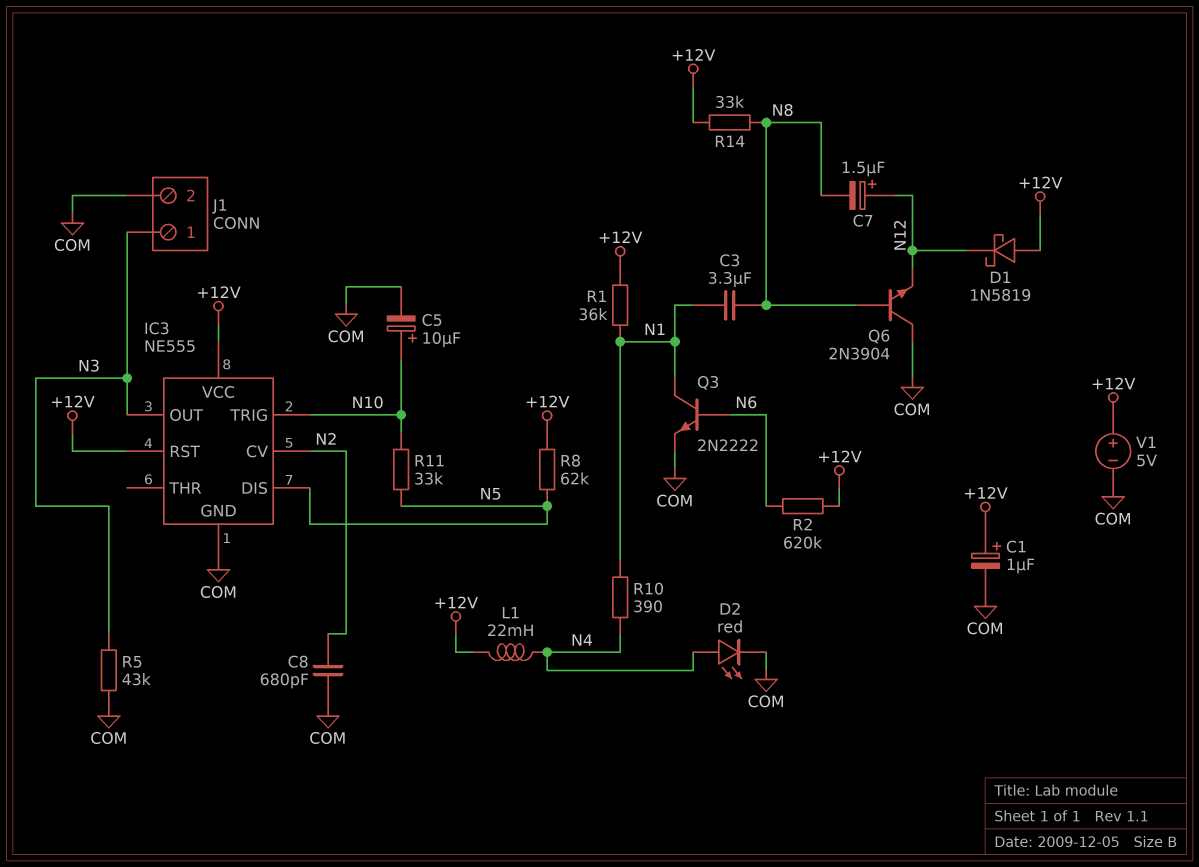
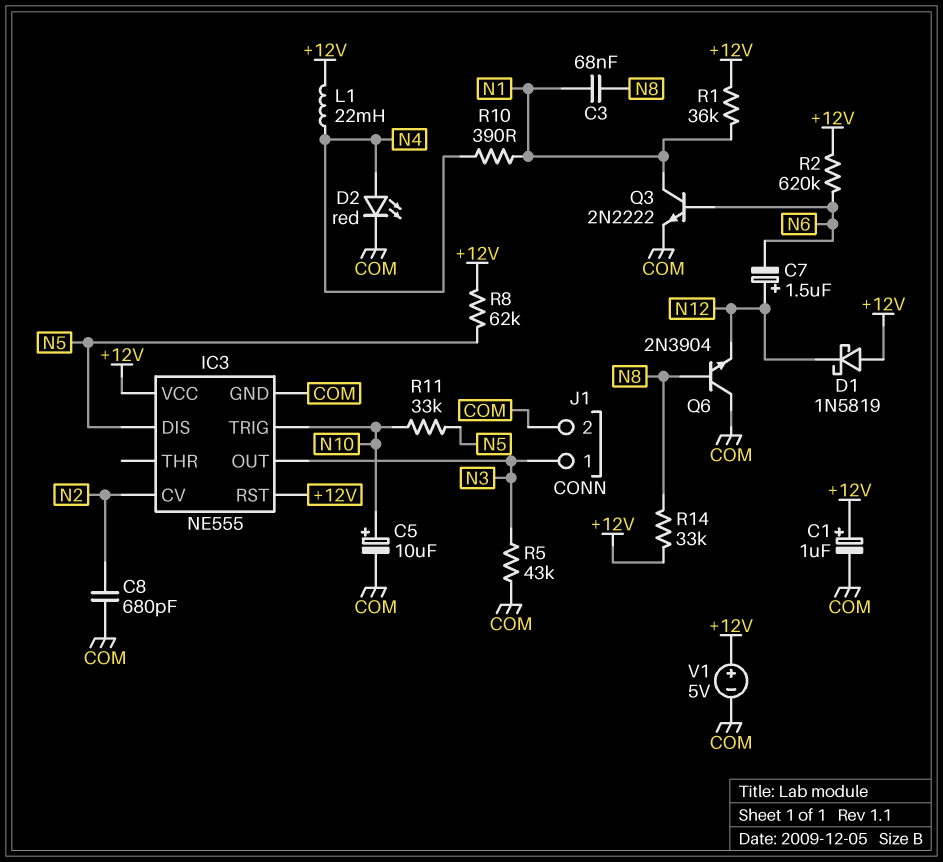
C3: 3.3uF (N1, N8) -> 68nF (N1, N8)
C7: 1.5uF (plus N12, minus N8) -> 1.5uF (plus N12, minus N6)

